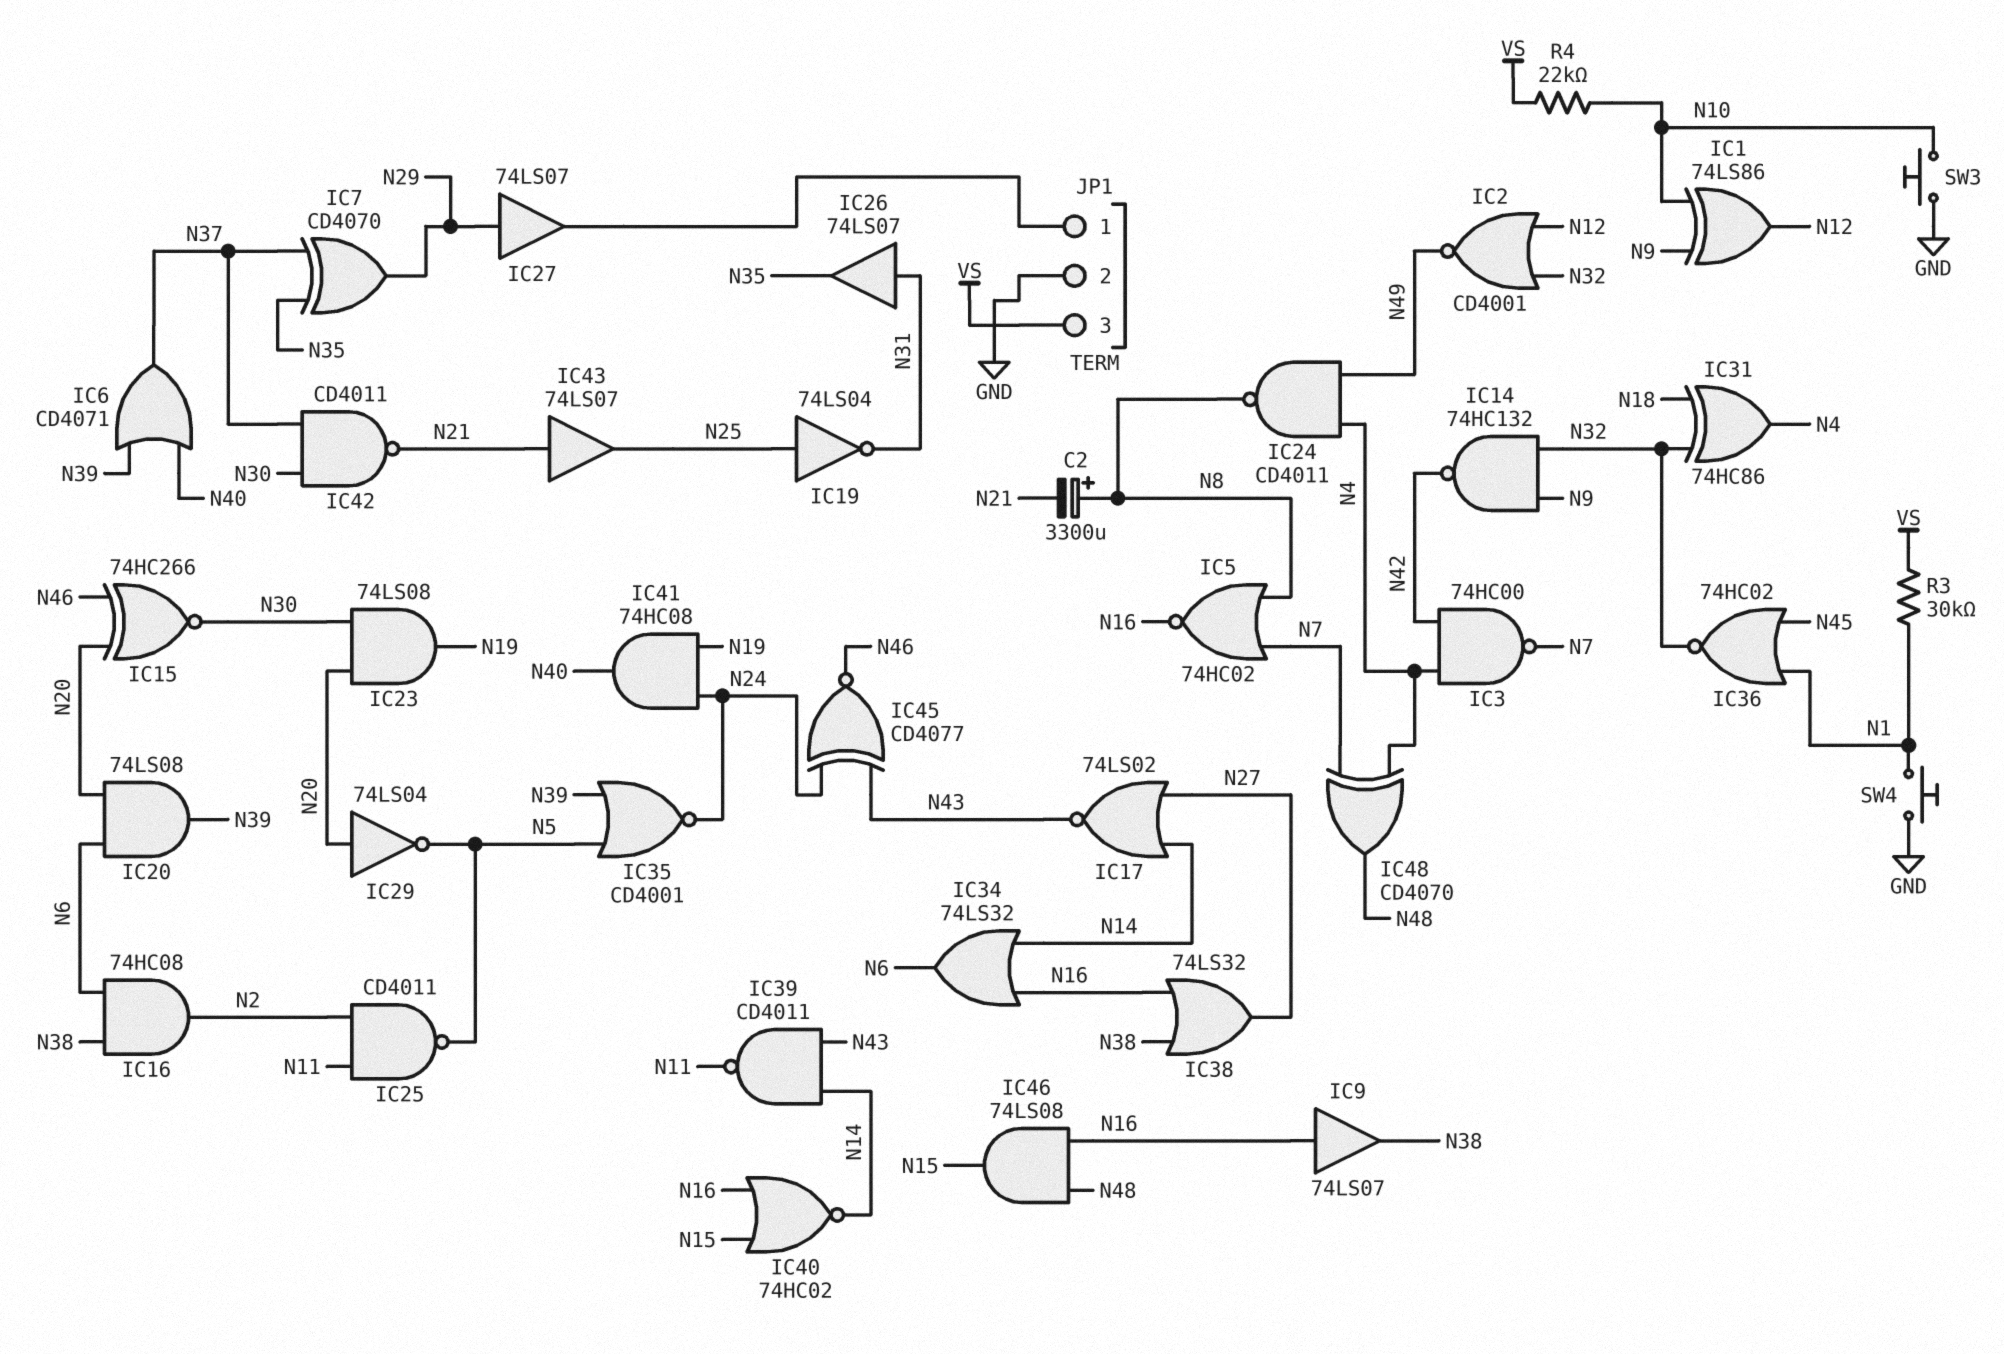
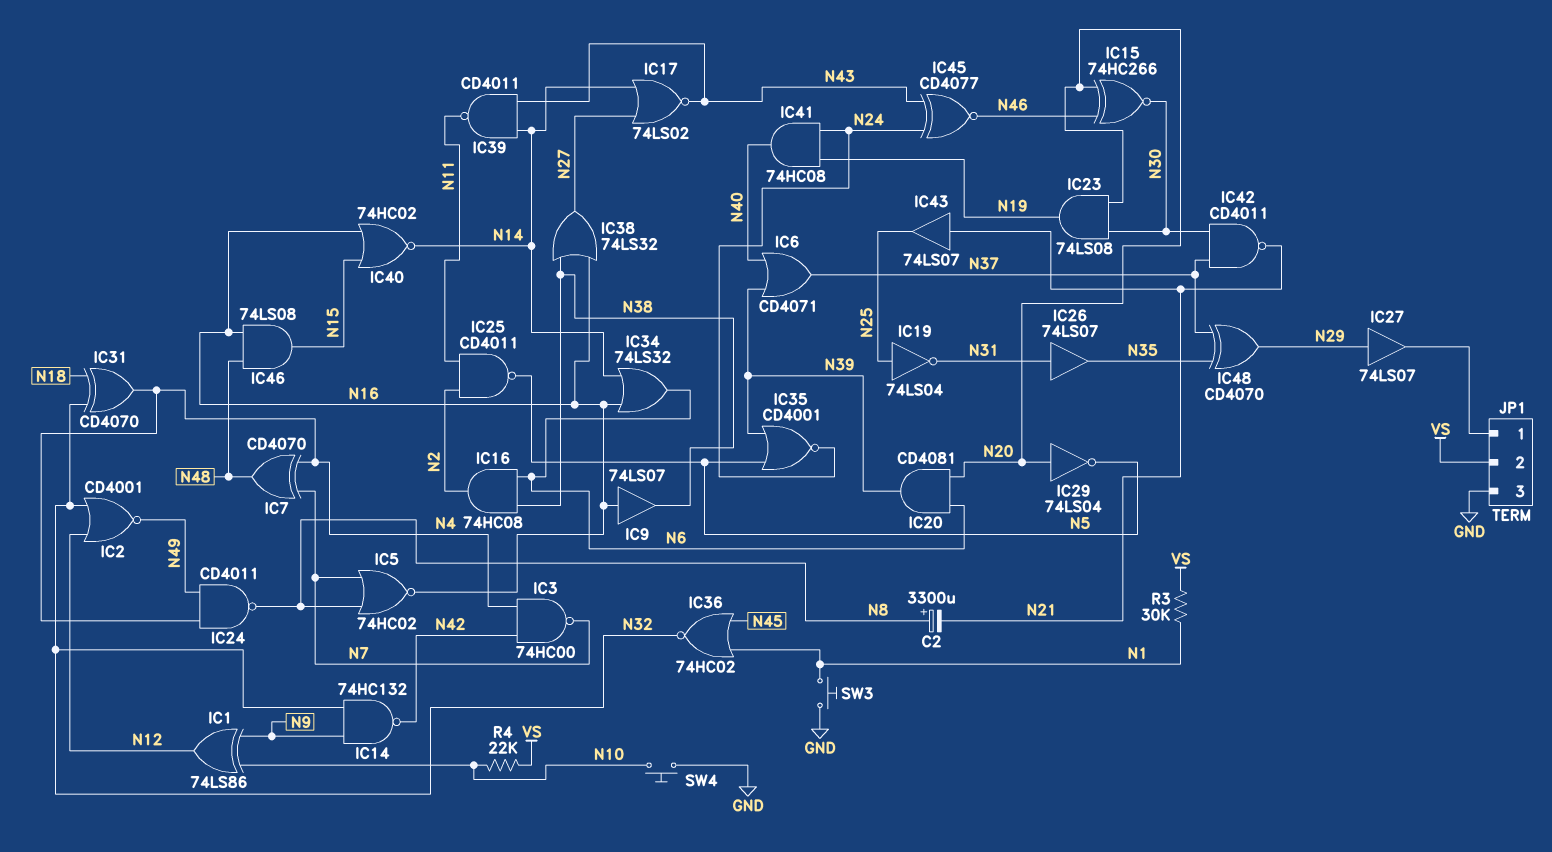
IC7: XOR CD4070 (in N35, in N37, out N29) -> XOR CD4070 (in N4, in N7, out N48)
IC20: AND 74LS08 (in N6, in N20, out N39) -> AND CD4081 (in N6, in N20, out N39)
IC31: XOR 74HC86 (in N18, in N32, out N4) -> XOR CD4070 (in N18, in N32, out N4)
IC48: XOR CD4070 (in N4, in N7, out N48) -> XOR CD4070 (in N35, in N37, out N29)
JP1 pin 2: GND -> VS
JP1 pin 3: VS -> GND
SW3: button (GND, N10) -> button (GND, N1)
SW4: button (GND, N1) -> button (GND, N10)

